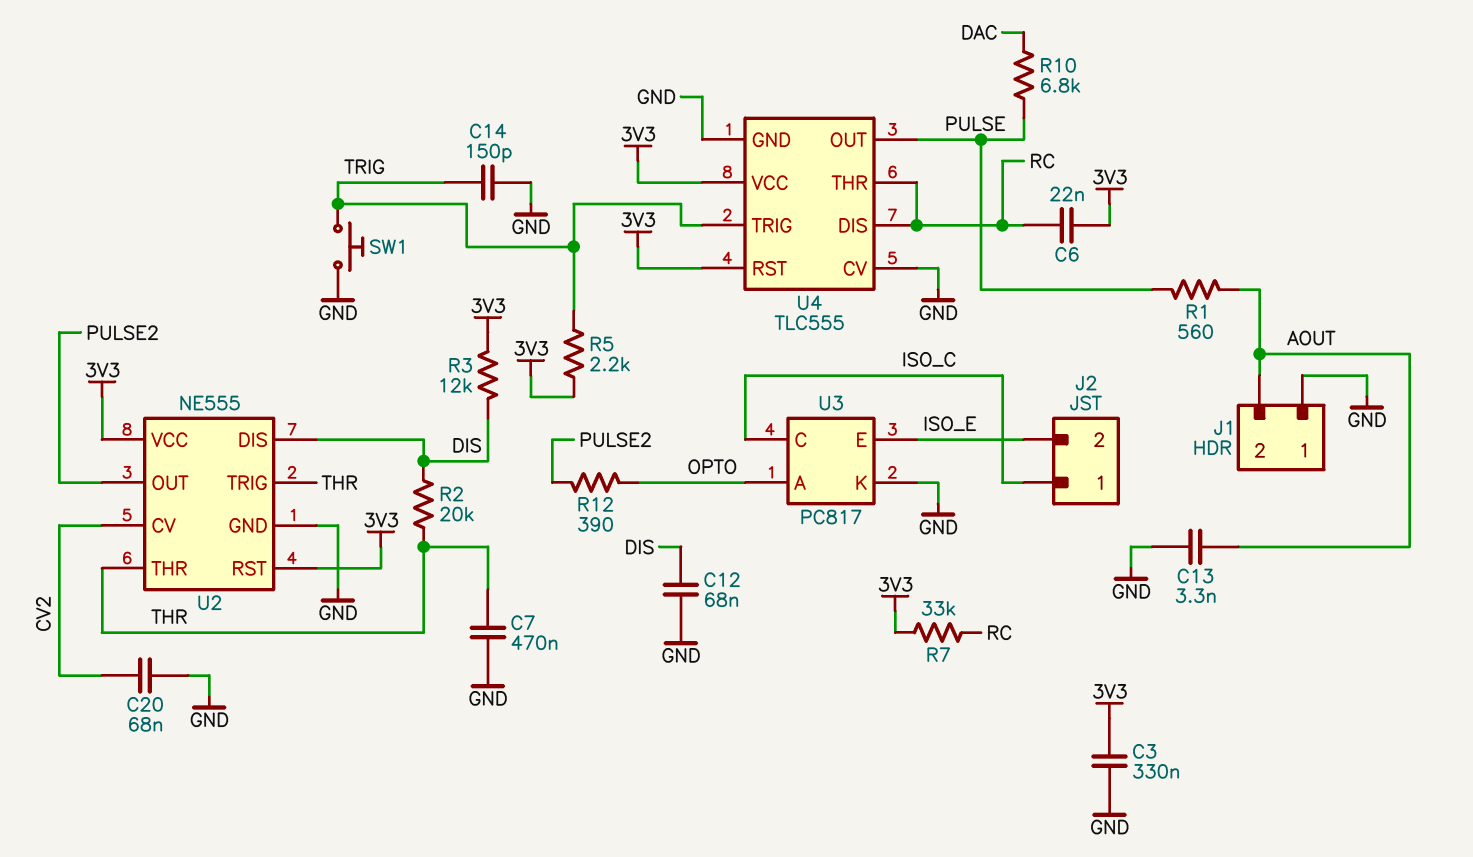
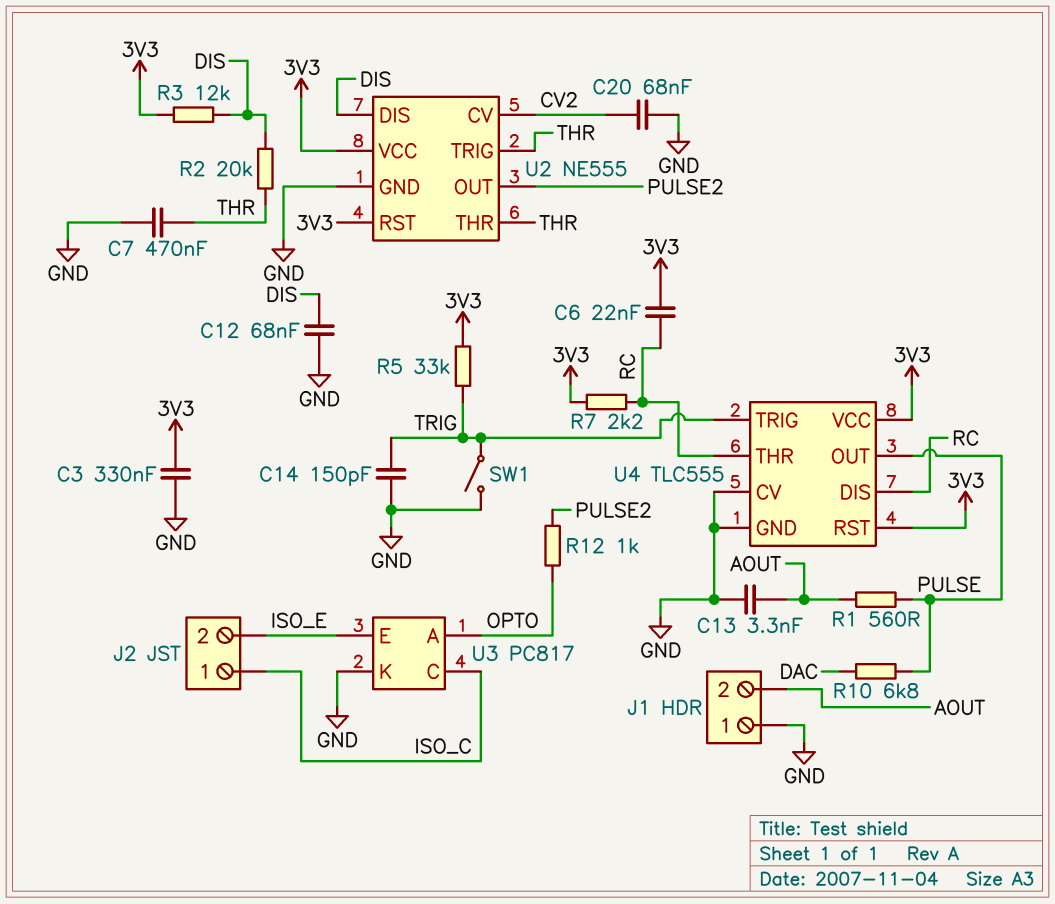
R5: 2.2k (3V3, TRIG) -> 33k (3V3, TRIG)
R7: 33k (3V3, RC) -> 2.2k (3V3, RC)
R12: 390 (OPTO, PULSE2) -> 1k (OPTO, PULSE2)
SW1: button (GND, TRIG) -> switch (GND, TRIG)

